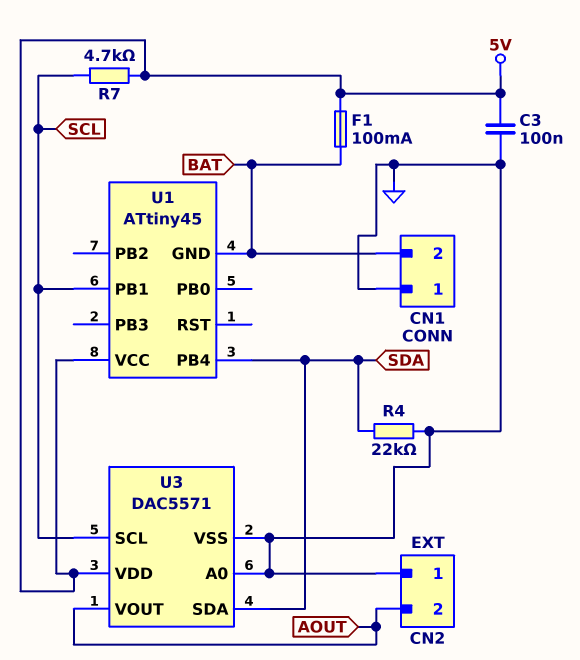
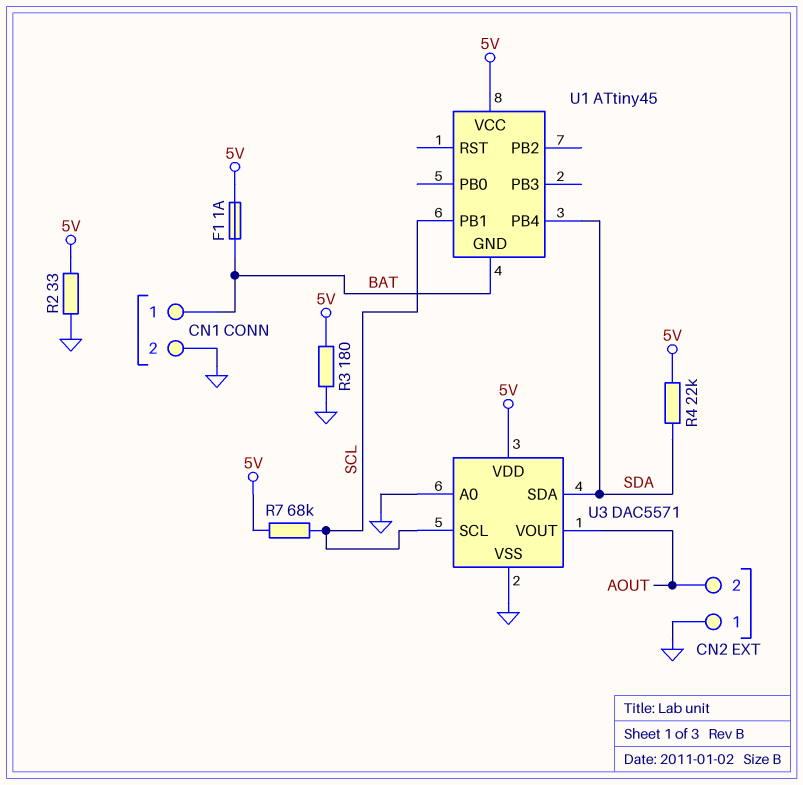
C3: 100nF (5V, GND) -> none
CN1 pin 1: GND -> BAT
CN1 pin 2: BAT -> GND
F1: 100mA (5V, BAT) -> 1A (5V, BAT)
R2: none -> 33 (5V, GND)
R3: none -> 180 (5V, GND)
R4: 22k (GND, SDA) -> 22k (5V, SDA)
R7: 4.7k (5V, SCL) -> 68k (5V, SCL)

